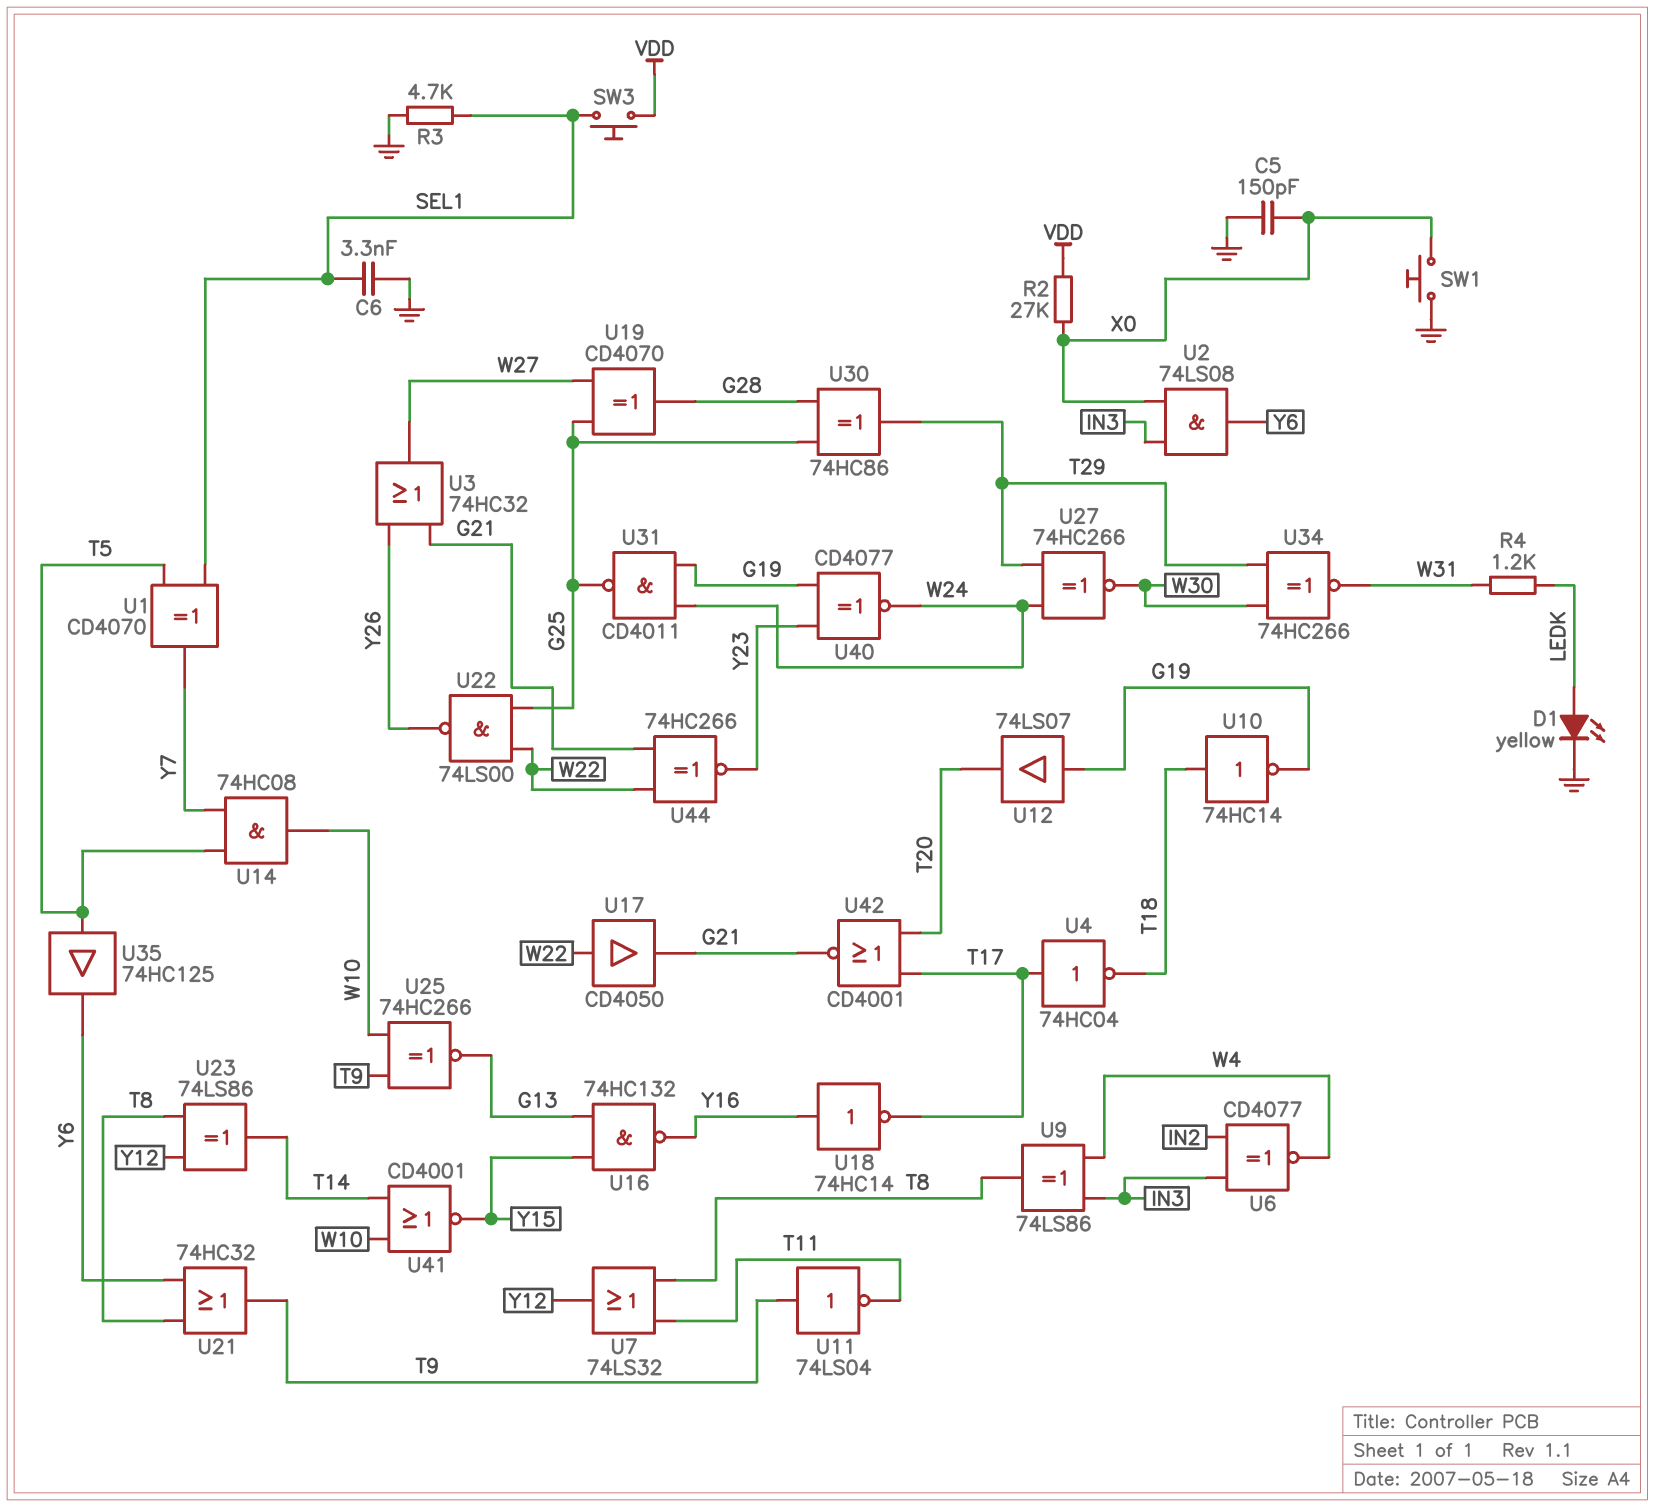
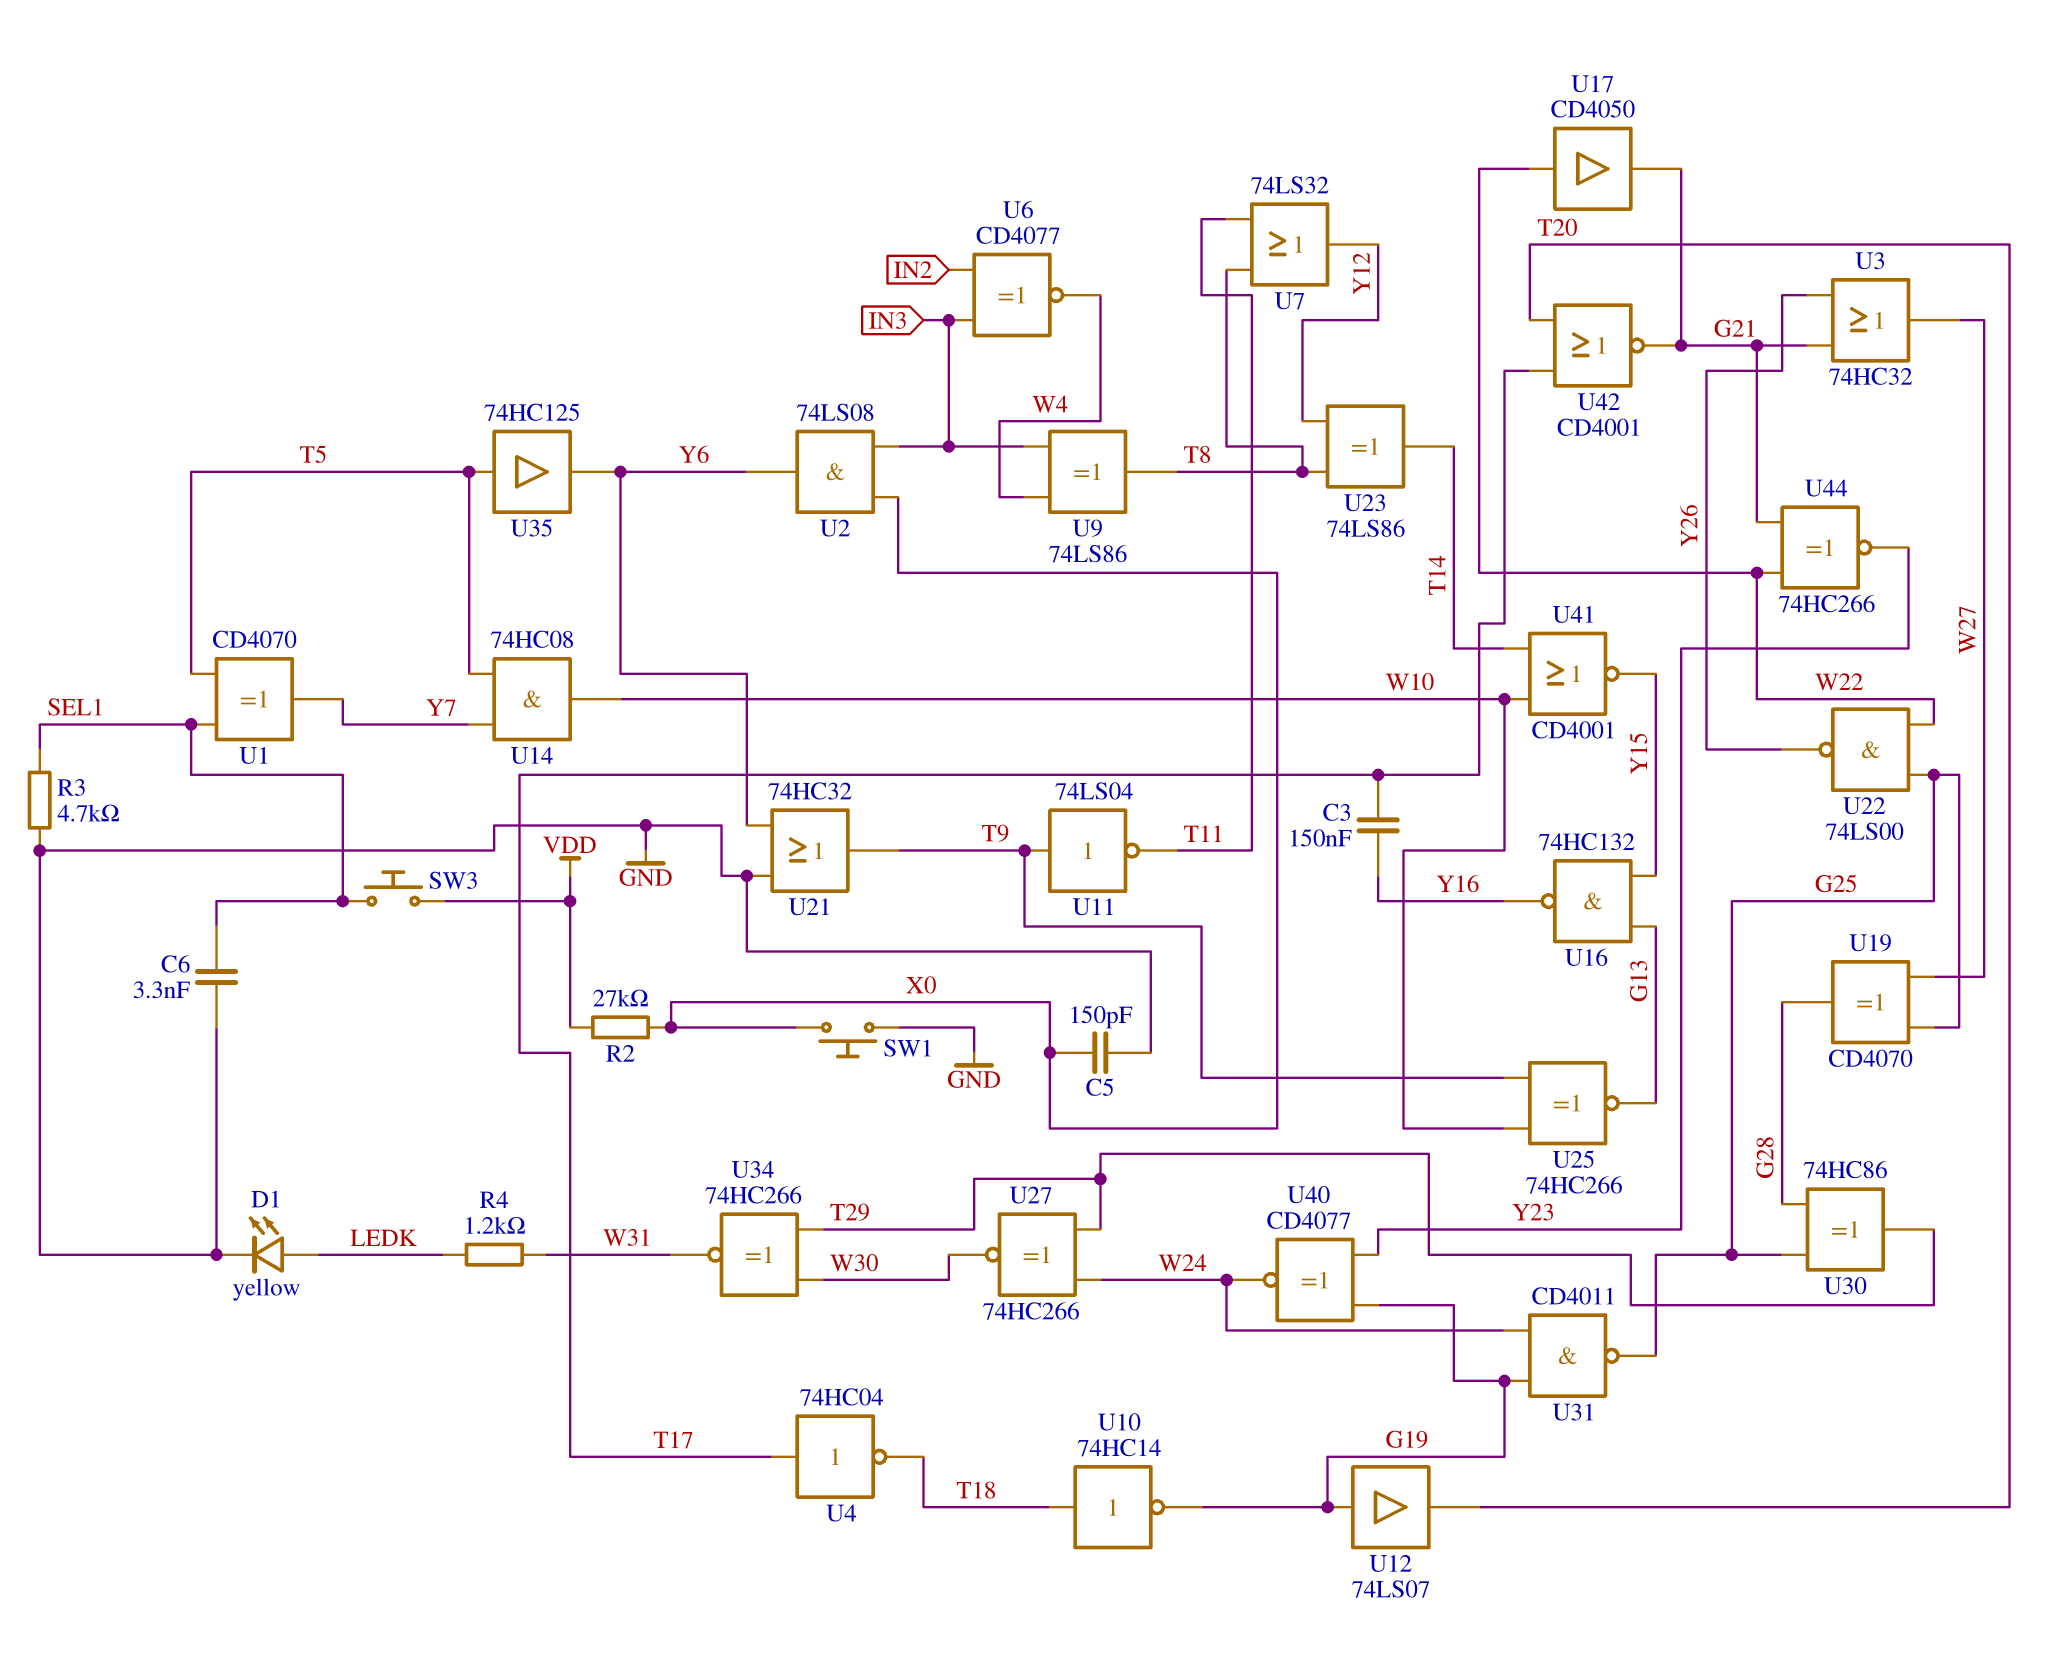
C3: none -> 150nF (T17, Y16)
U18: NOT 74HC14 (in Y16, out T17) -> none
U21: OR 74HC32 (in T8, in Y6, out T9) -> OR 74HC32 (in GND, in Y6, out T9)

